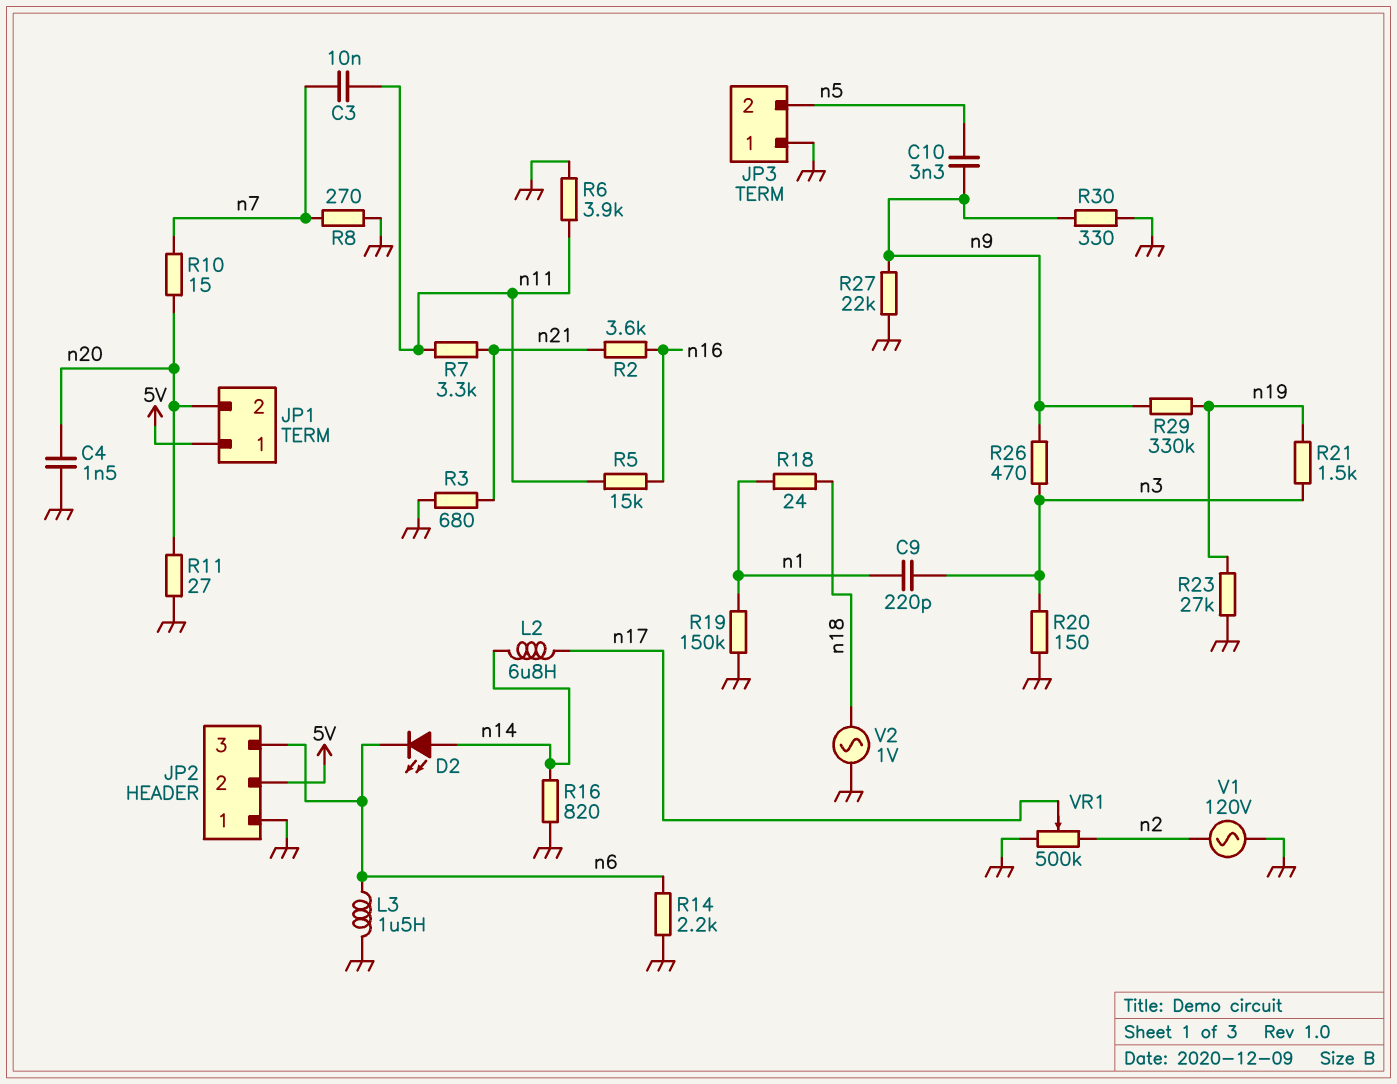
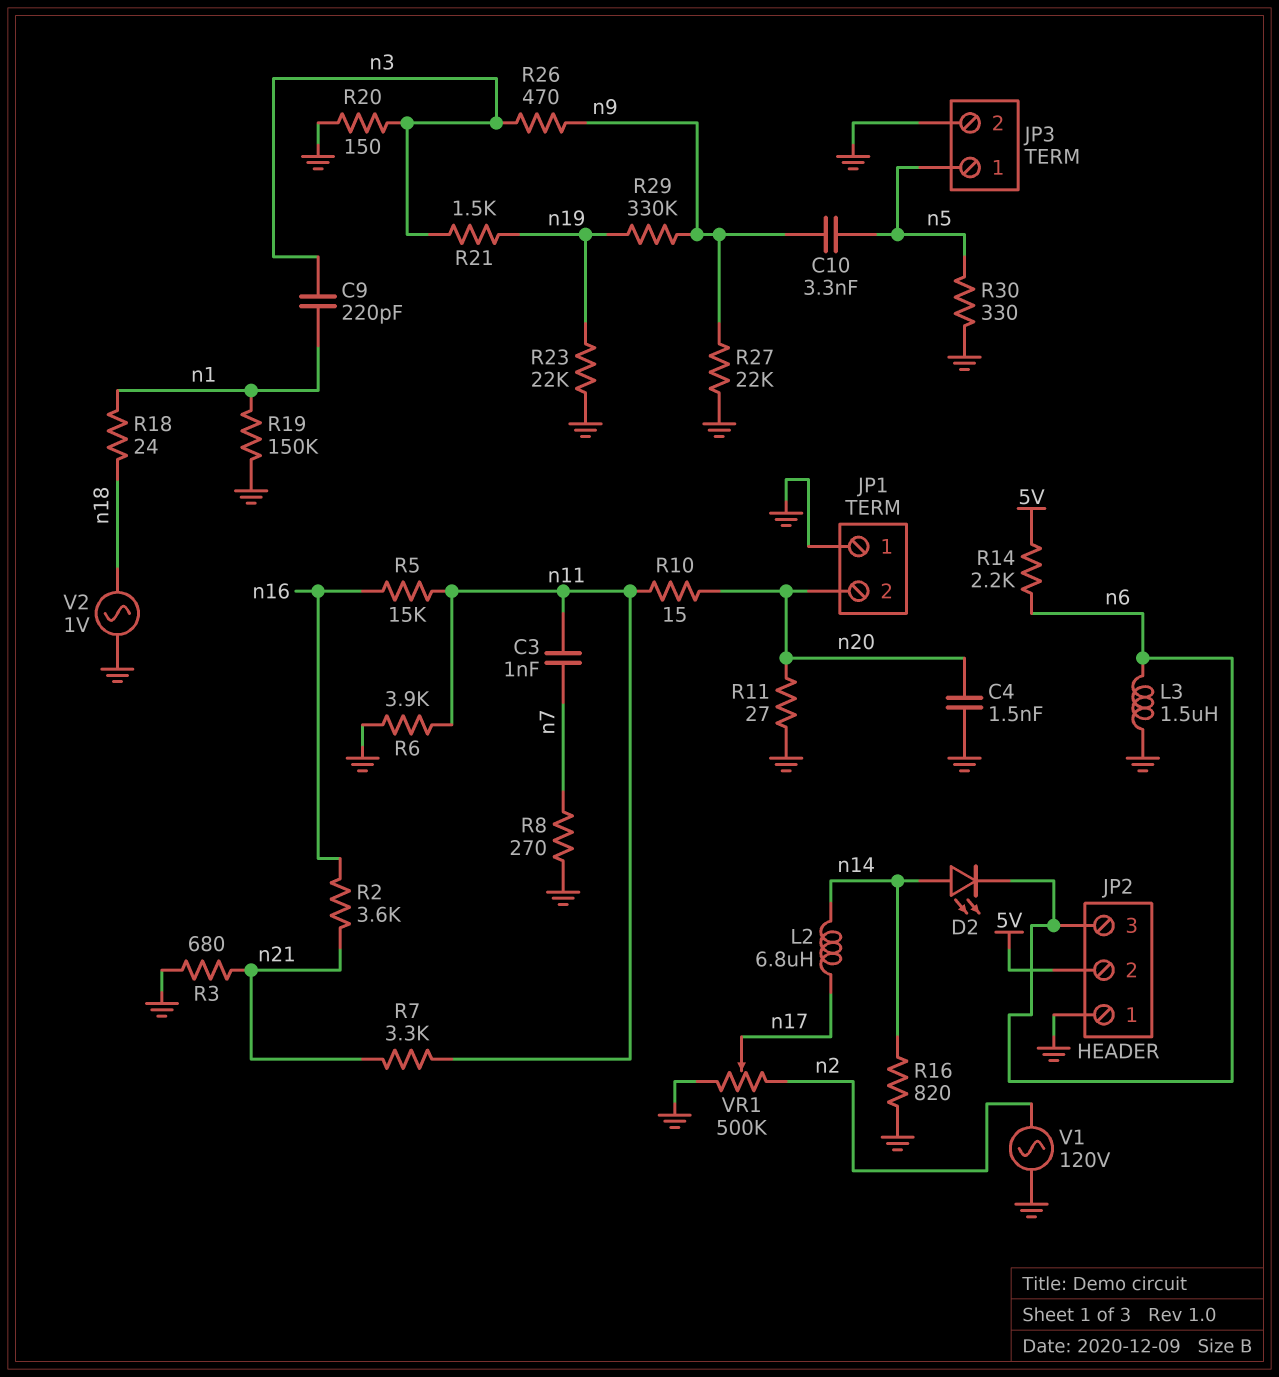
C3: 10nF (n7, n11) -> 1nF (n7, n11)
JP1 pin 1: 5V -> GND
JP3 pin 1: GND -> n5
JP3 pin 2: n5 -> GND
R10: 15 (n7, n20) -> 15 (n11, n20)
R14: 2.2k (GND, n6) -> 2.2k (5V, n6)
R23: 27k (GND, n19) -> 22k (GND, n19)
R30: 330 (GND, n9) -> 330 (GND, n5)

